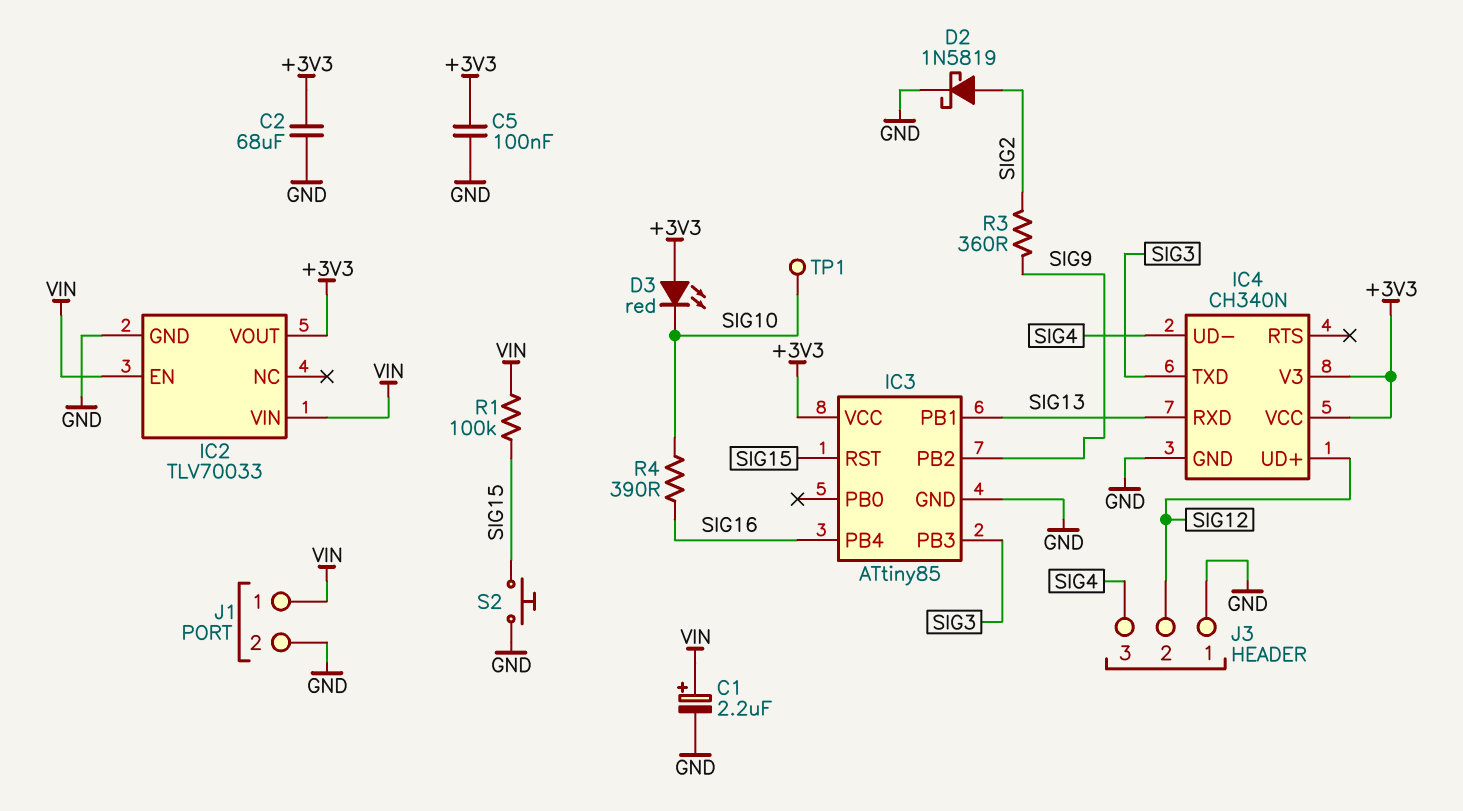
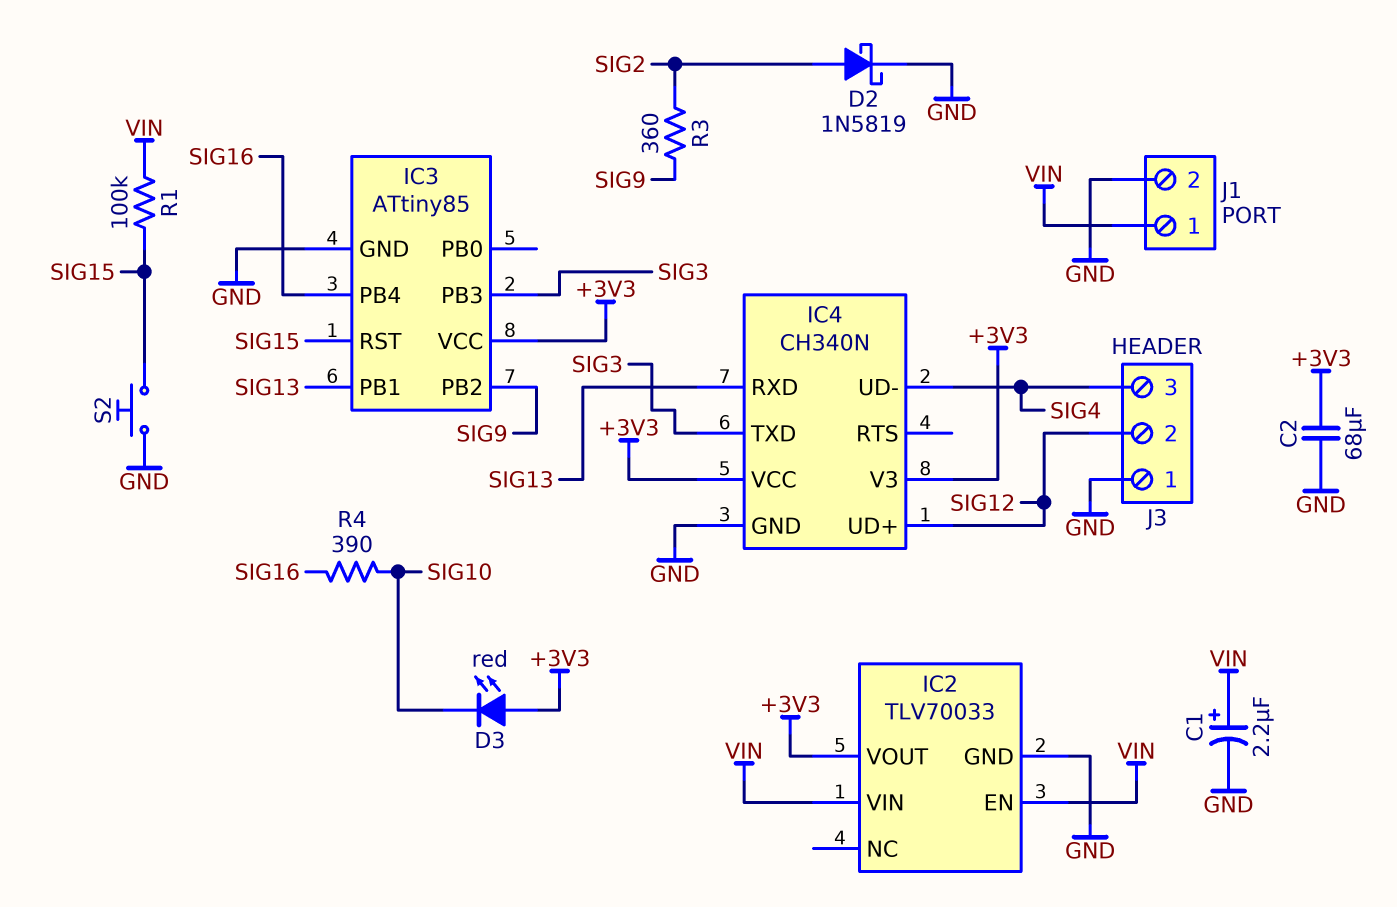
C5: 100nF (+3V3, GND) -> none
TP1: test point (SIG10) -> none

